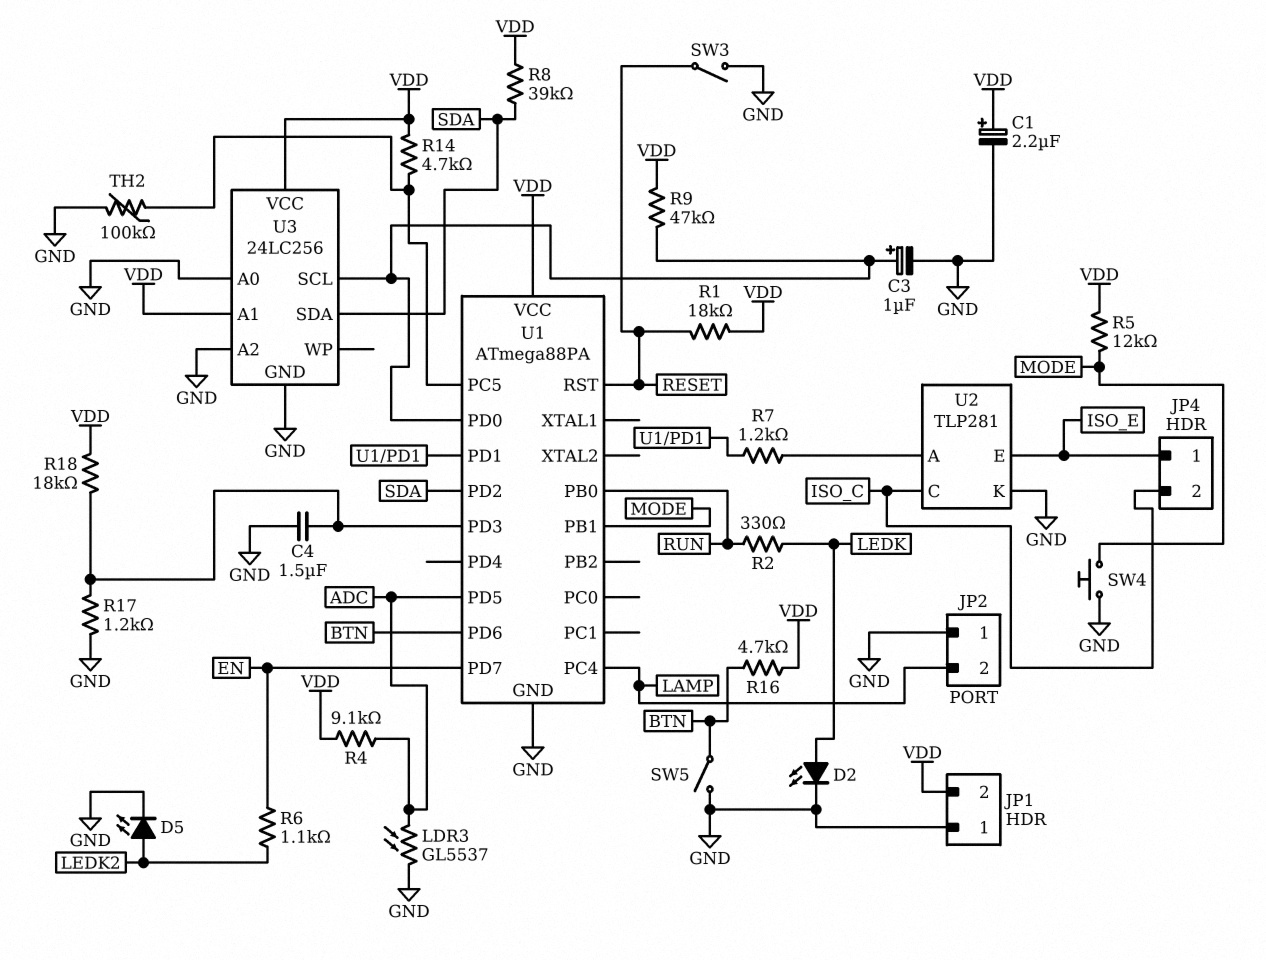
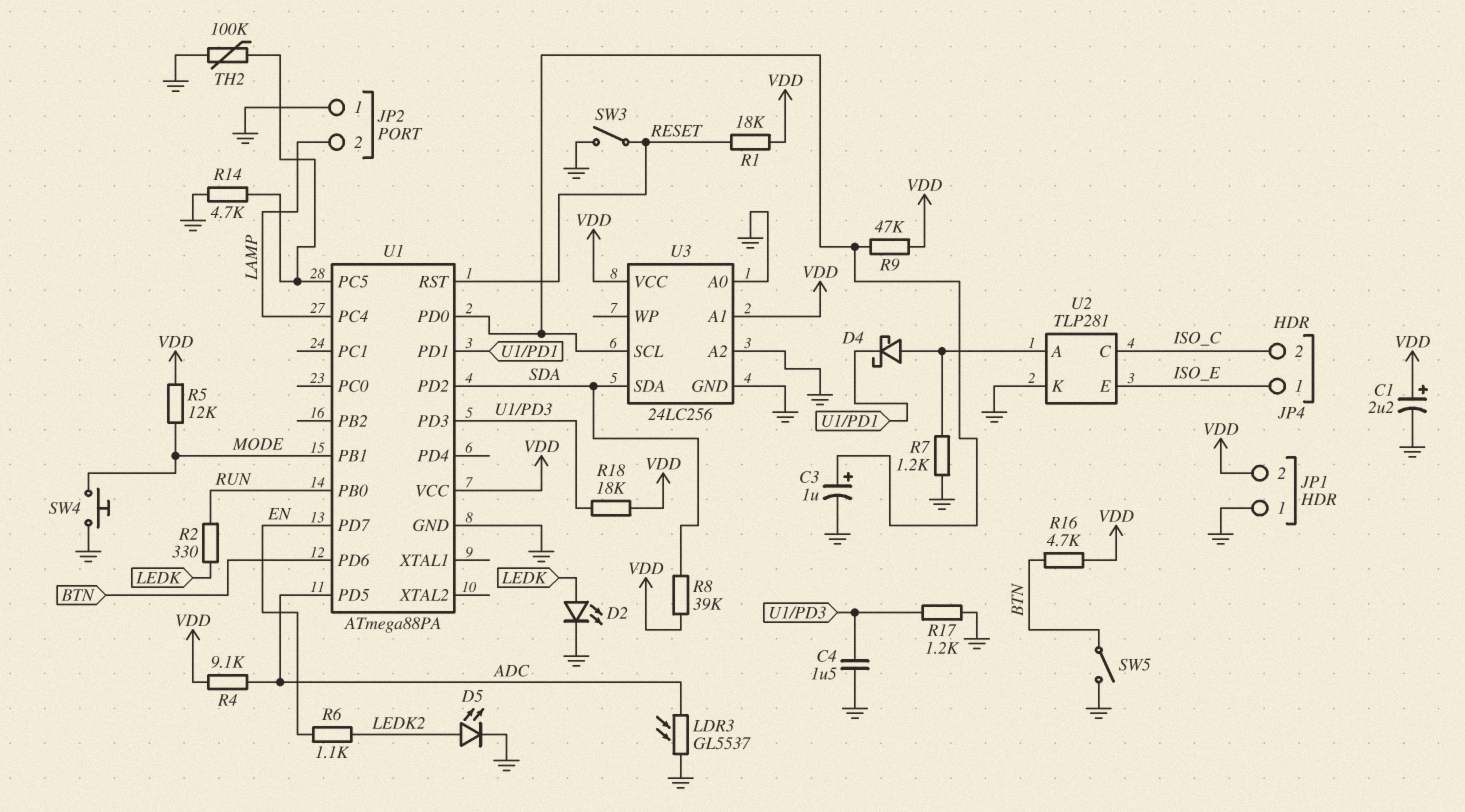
D4: none -> schottky (A U2/A, K U1/PD1)
R7: 1.2k (U1/PD1, U2/A) -> 1.2k (GND, U2/A)
R14: 4.7k (U1/PC5, VDD) -> 4.7k (GND, U1/PC5)

